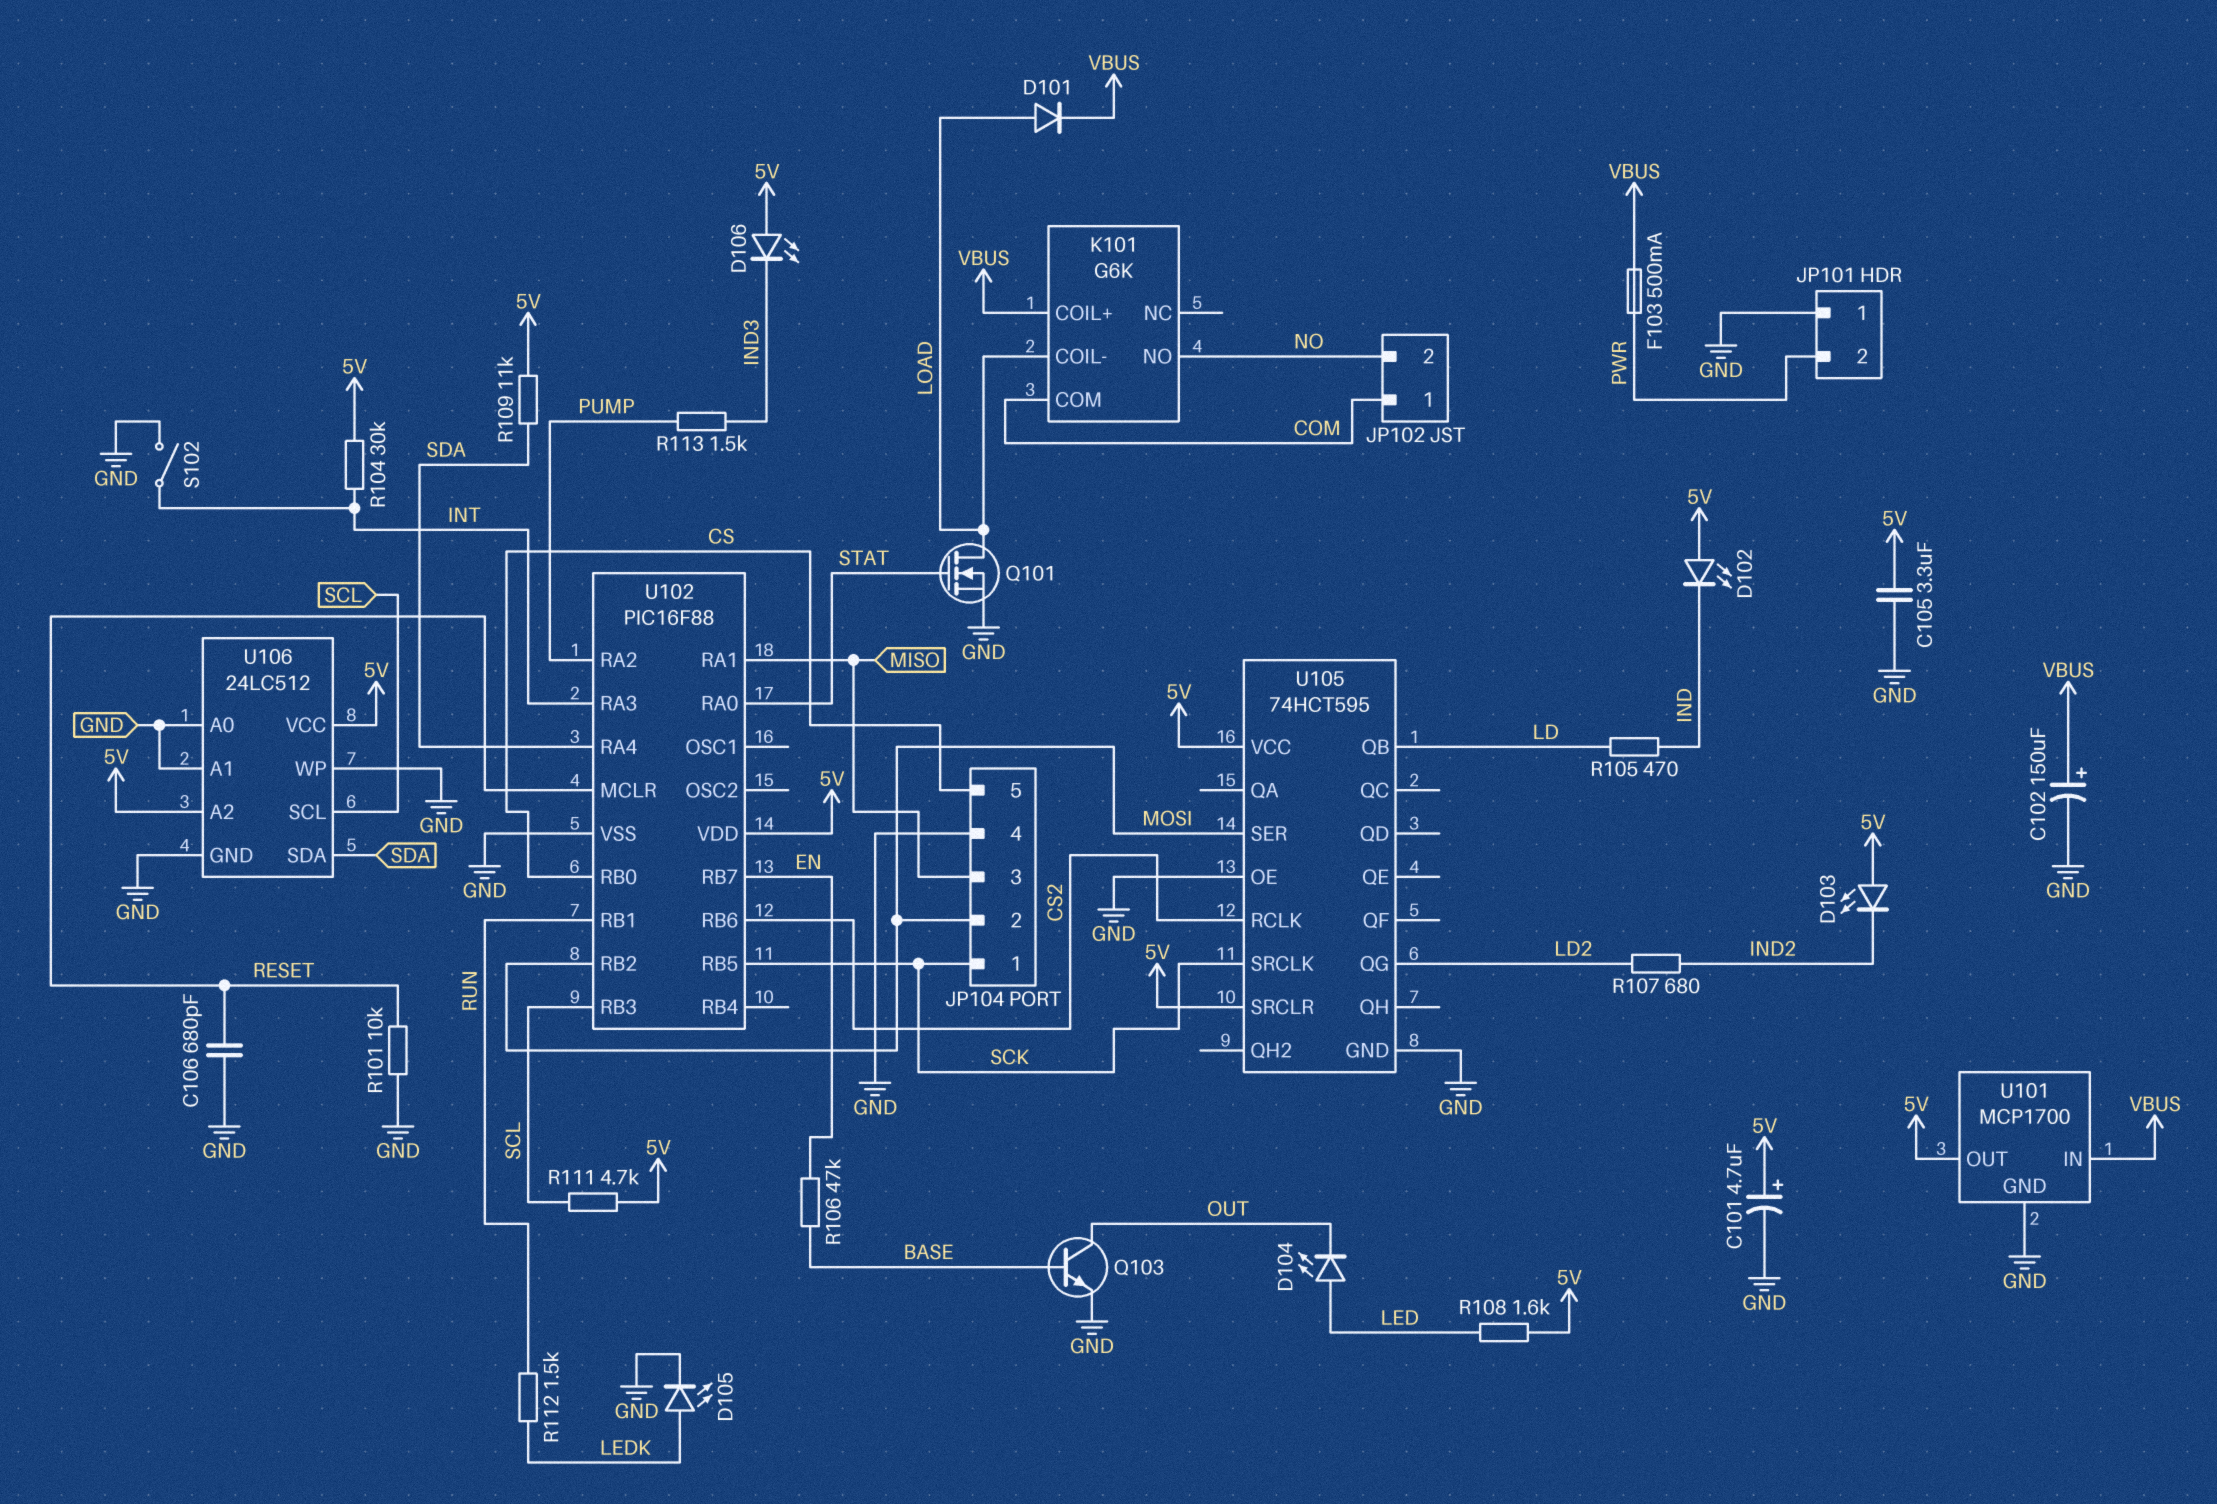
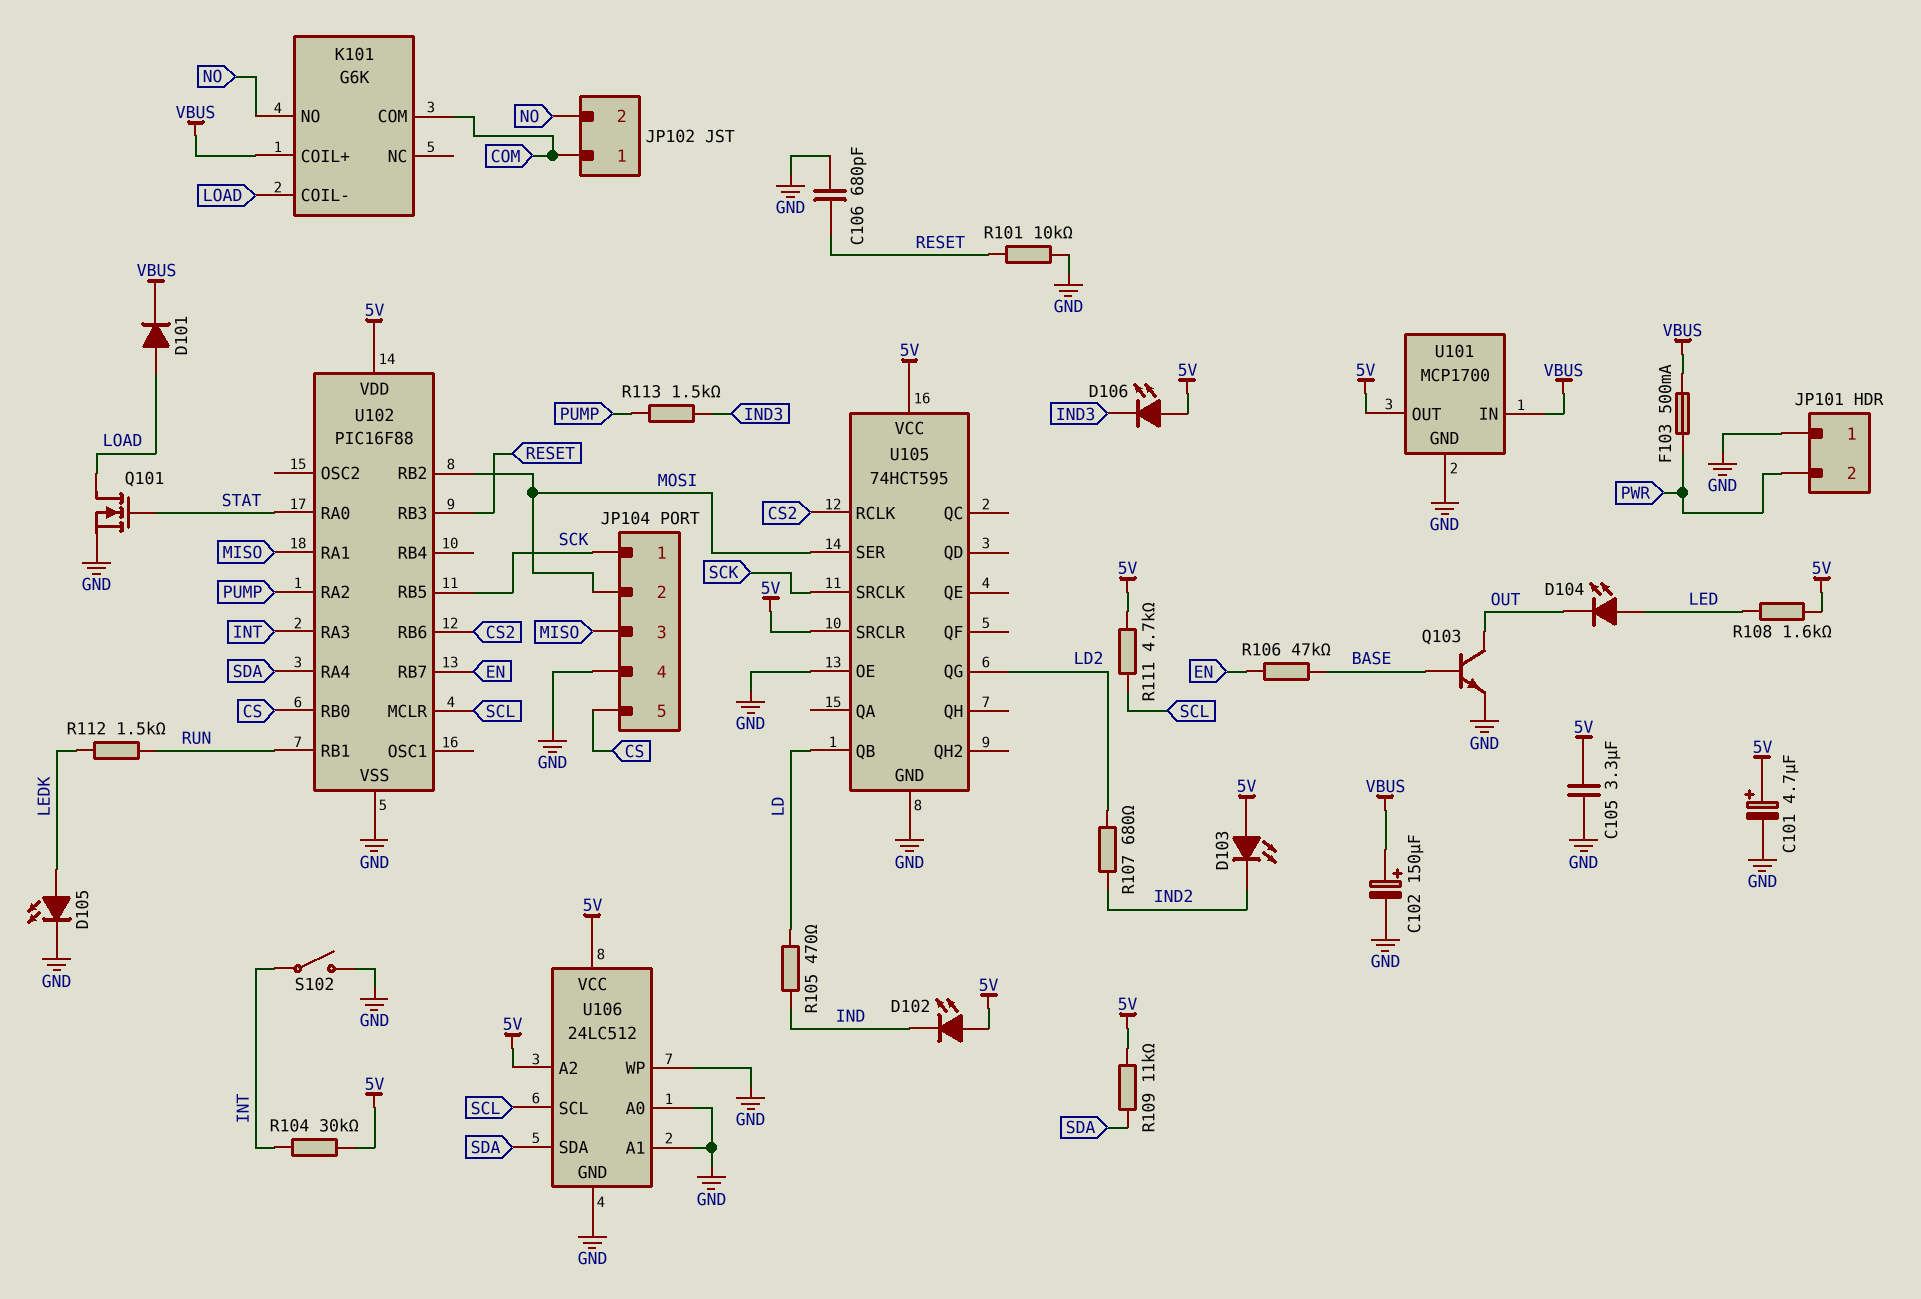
U102 pin MCLR: RESET -> SCL
U102 pin RB3: SCL -> RESET

